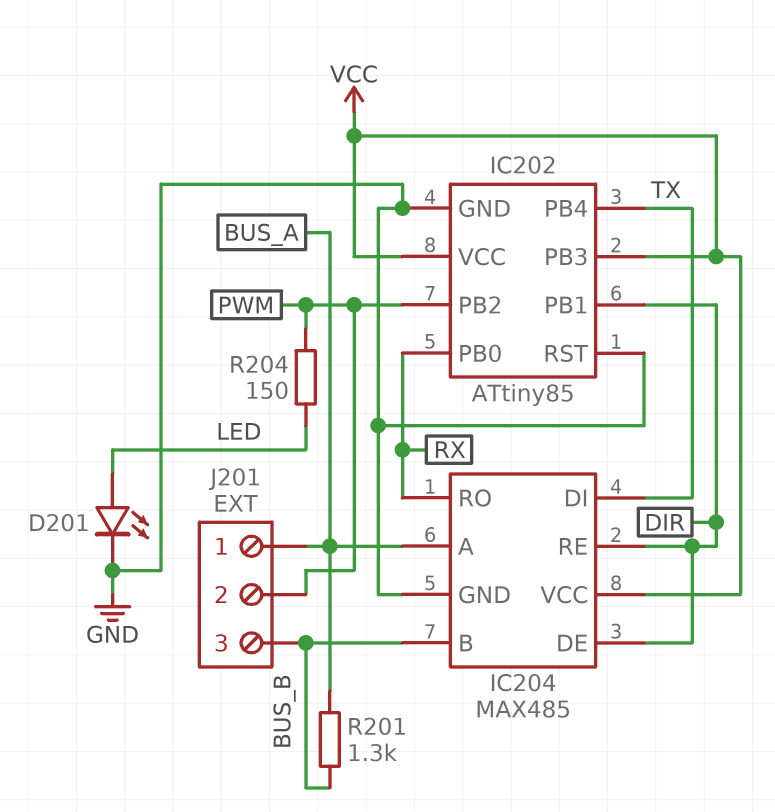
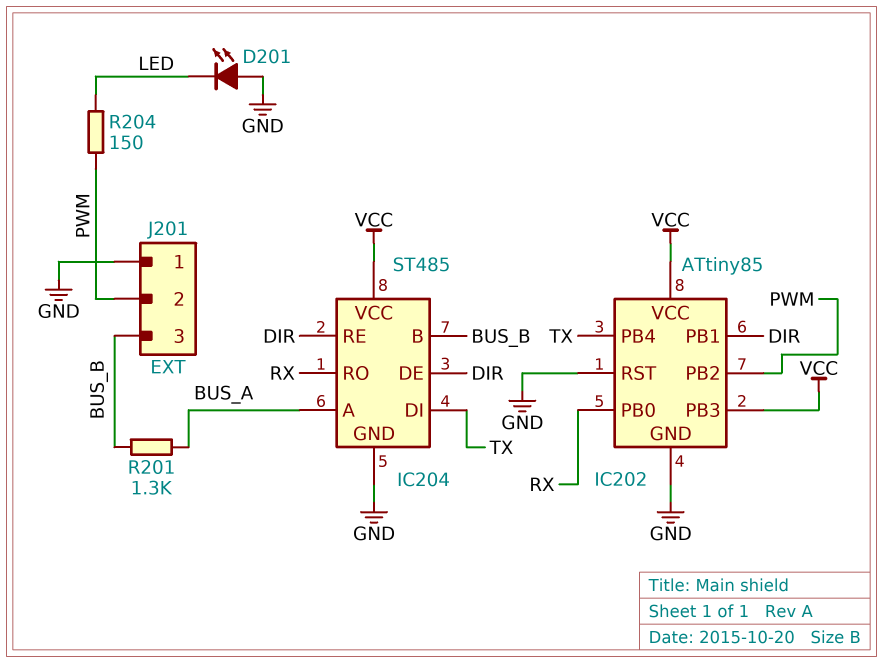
D201: LED (A LED, K GND) -> LED (A GND, K LED)
IC204: MAX485 -> ST485
J201 pin 1: BUS_A -> GND

